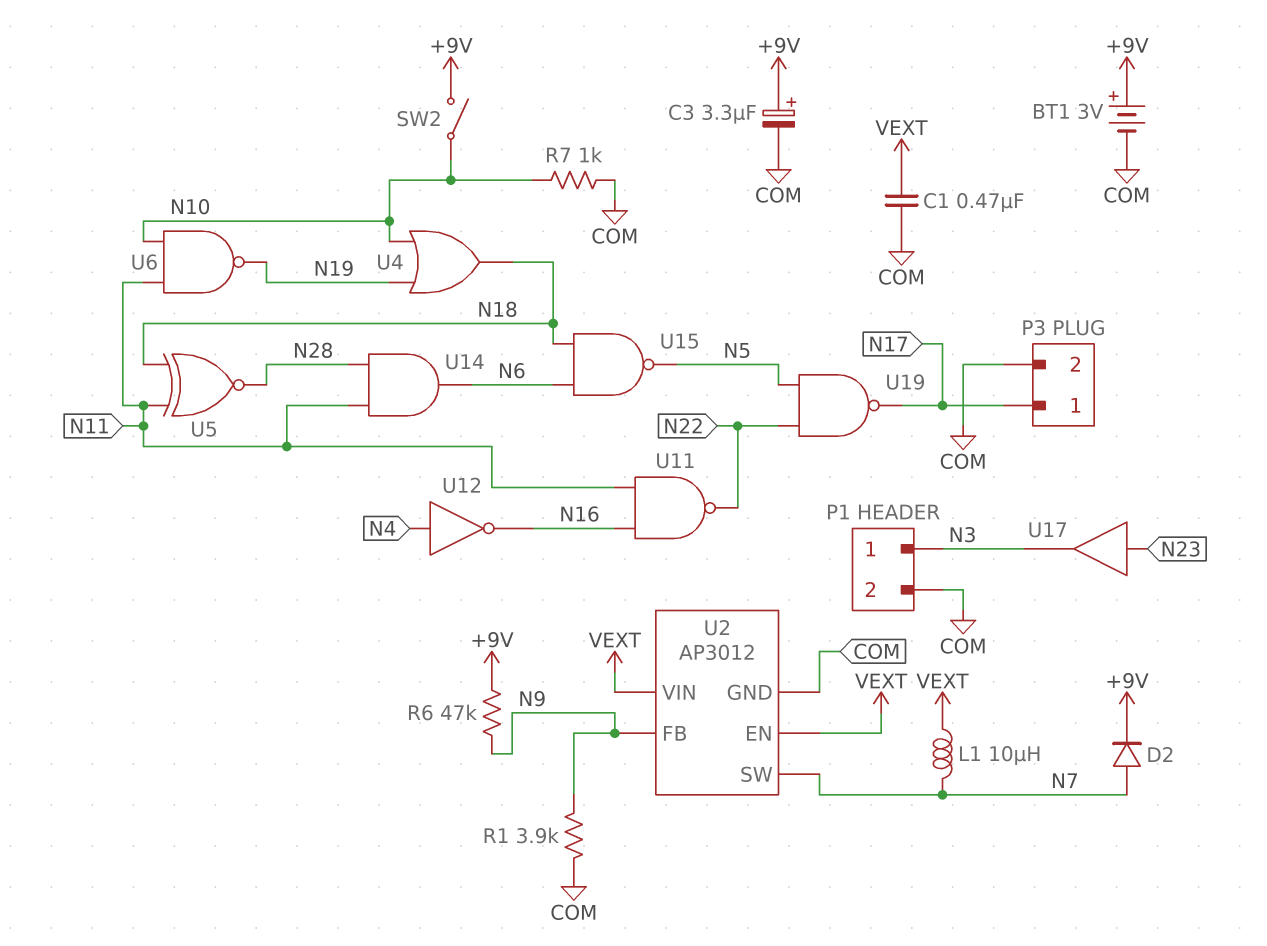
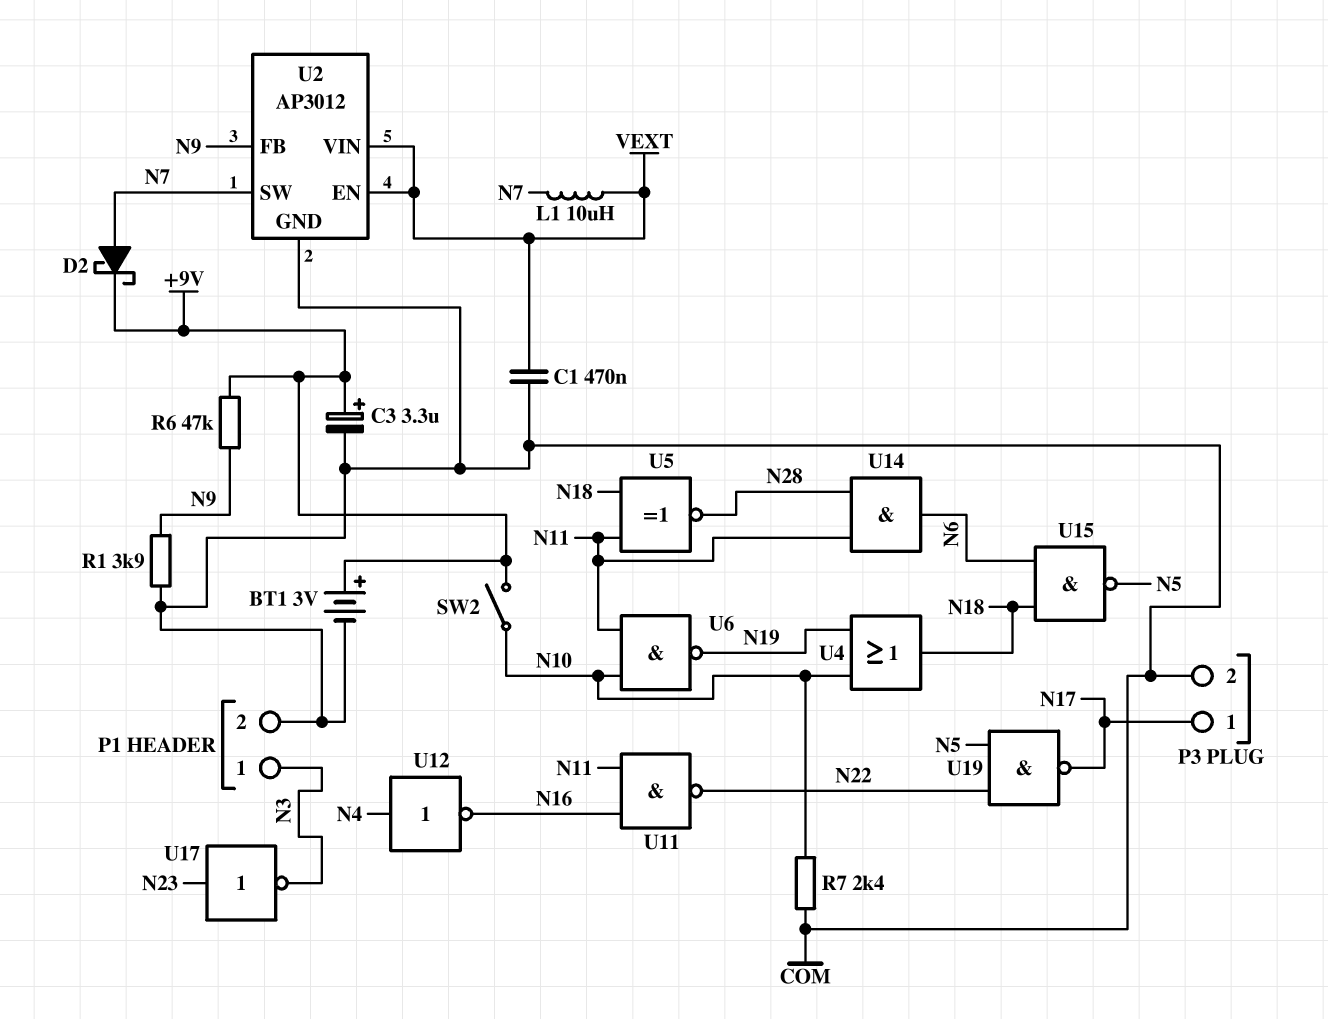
D2: diode (A N7, K +9V) -> schottky (A N7, K +9V)
R7: 1k (COM, N10) -> 2.4k (COM, N10)
U17: buffer (in N23, out N3) -> NOT (in N23, out N3)

